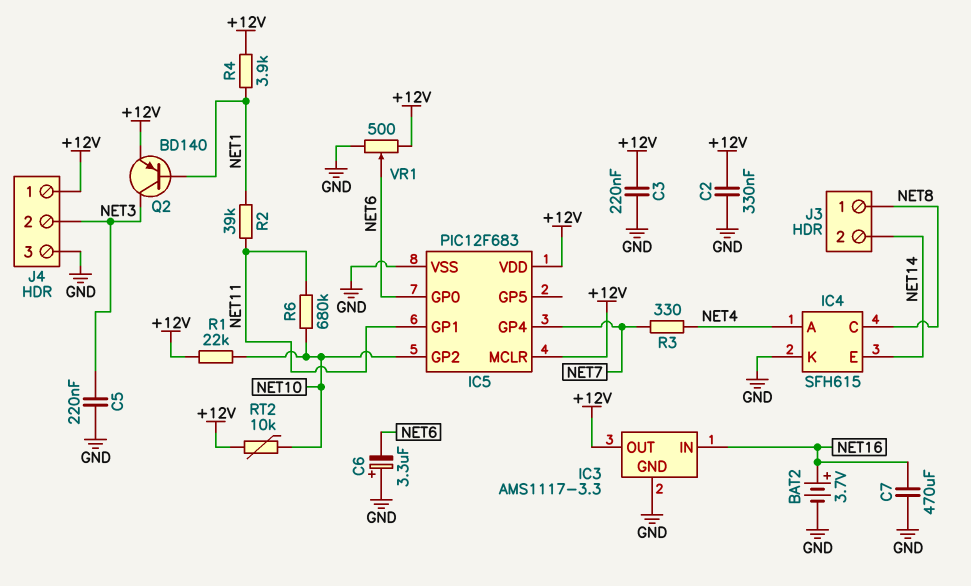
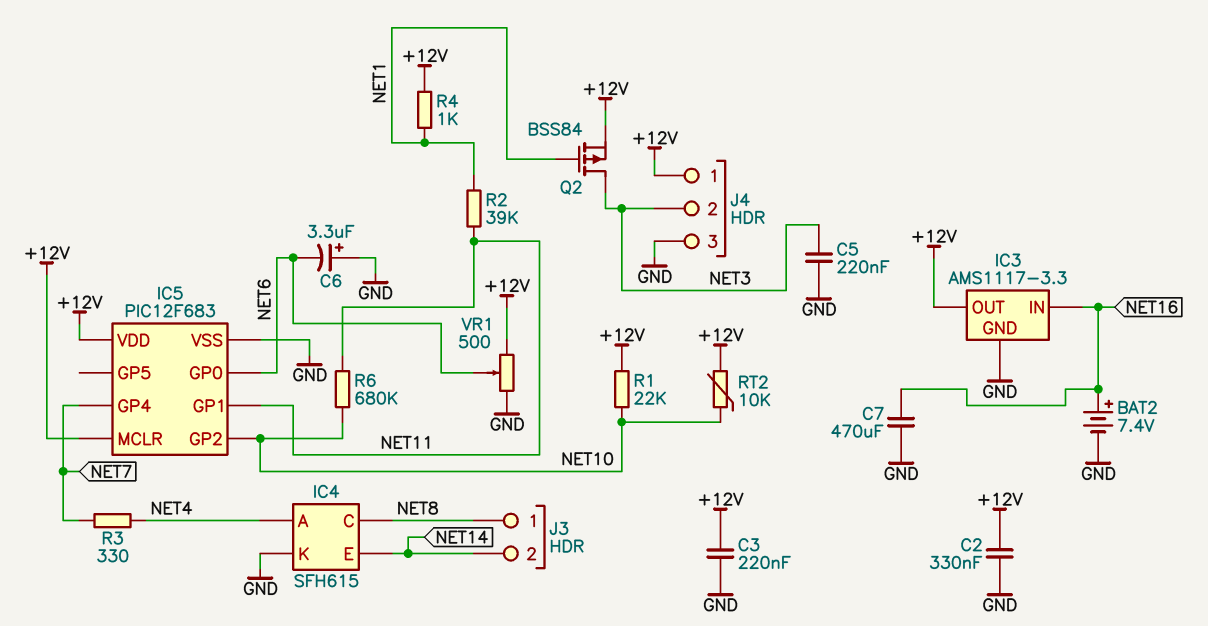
BAT2: 3.7V (plus NET16, minus GND) -> 7.4V (plus NET16, minus GND)
Q2: PNP BD140 (B NET1, C NET3, E +12V) -> PMOS BSS84 (G NET1, D NET3, S +12V)
R4: 3.9k (+12V, NET1) -> 1k (+12V, NET1)

